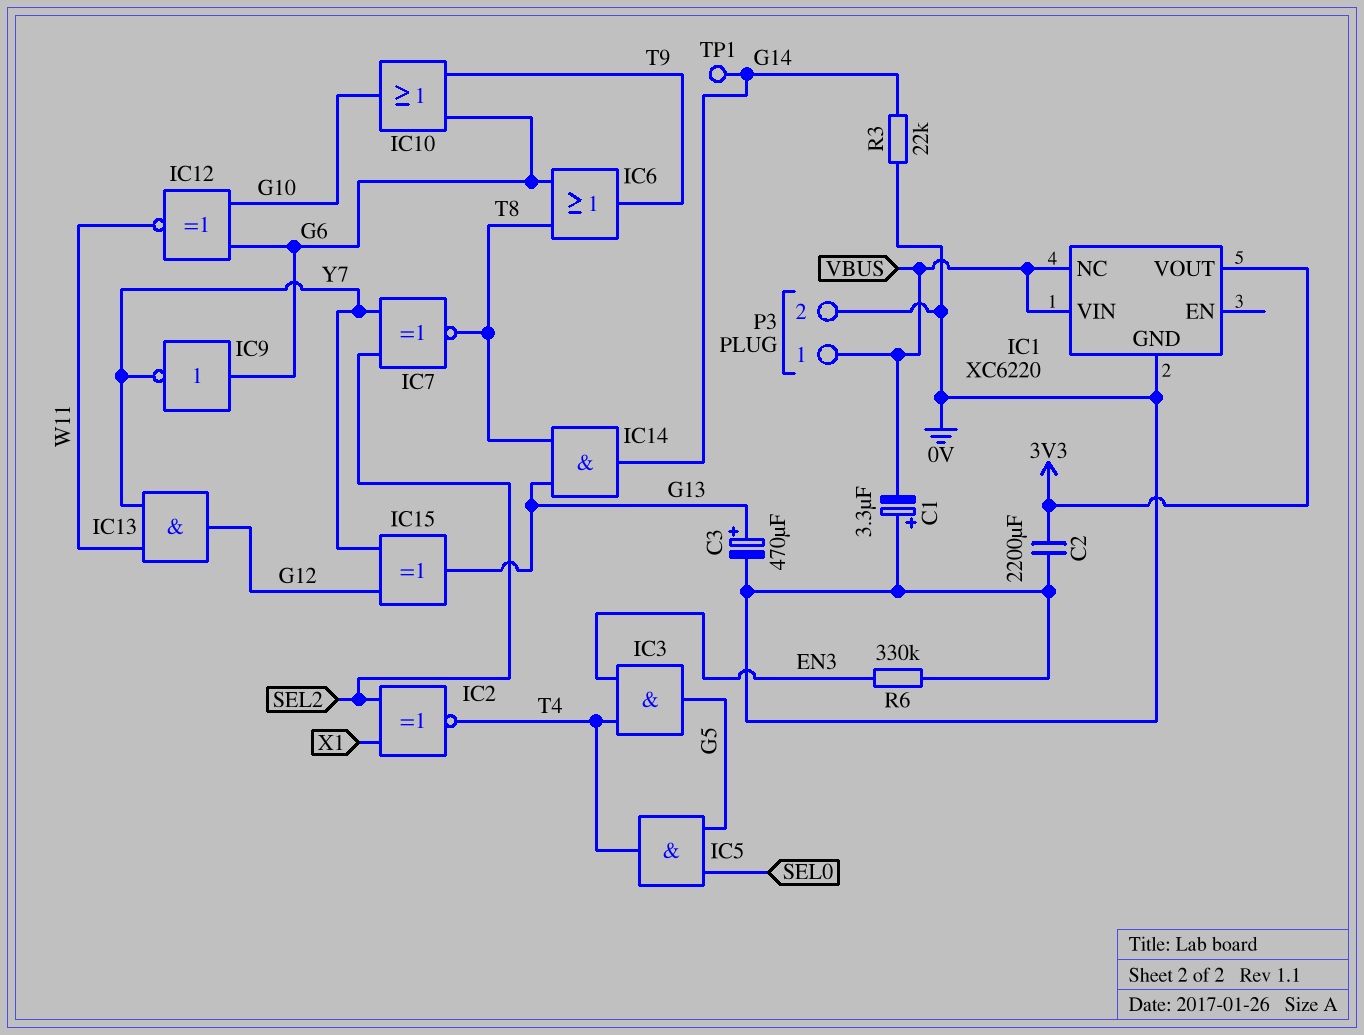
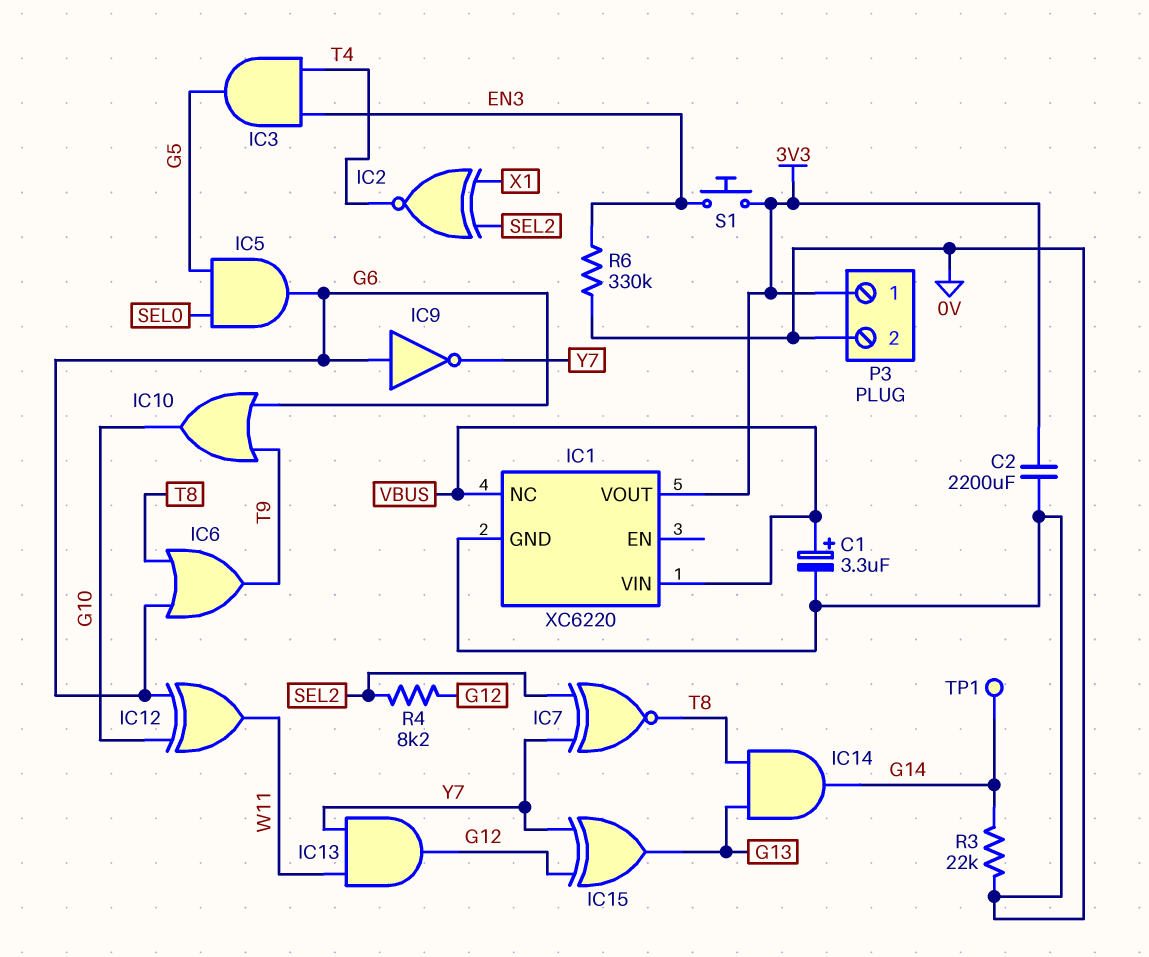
C1: 3.3uF (plus 0V, minus VBUS) -> 3.3uF (plus VBUS, minus 0V)
C3: 470uF (plus G13, minus 0V) -> none
IC5: AND (in G5, in SEL0, out T4) -> AND (in G5, in SEL0, out G6)
IC12: XNOR (in G6, in G10, out W11) -> XOR (in G6, in G10, out W11)
P3 pin 1: VBUS -> 3V3
R4: none -> 8.2k (G12, SEL2)
S1: none -> button (3V3, EN3)

